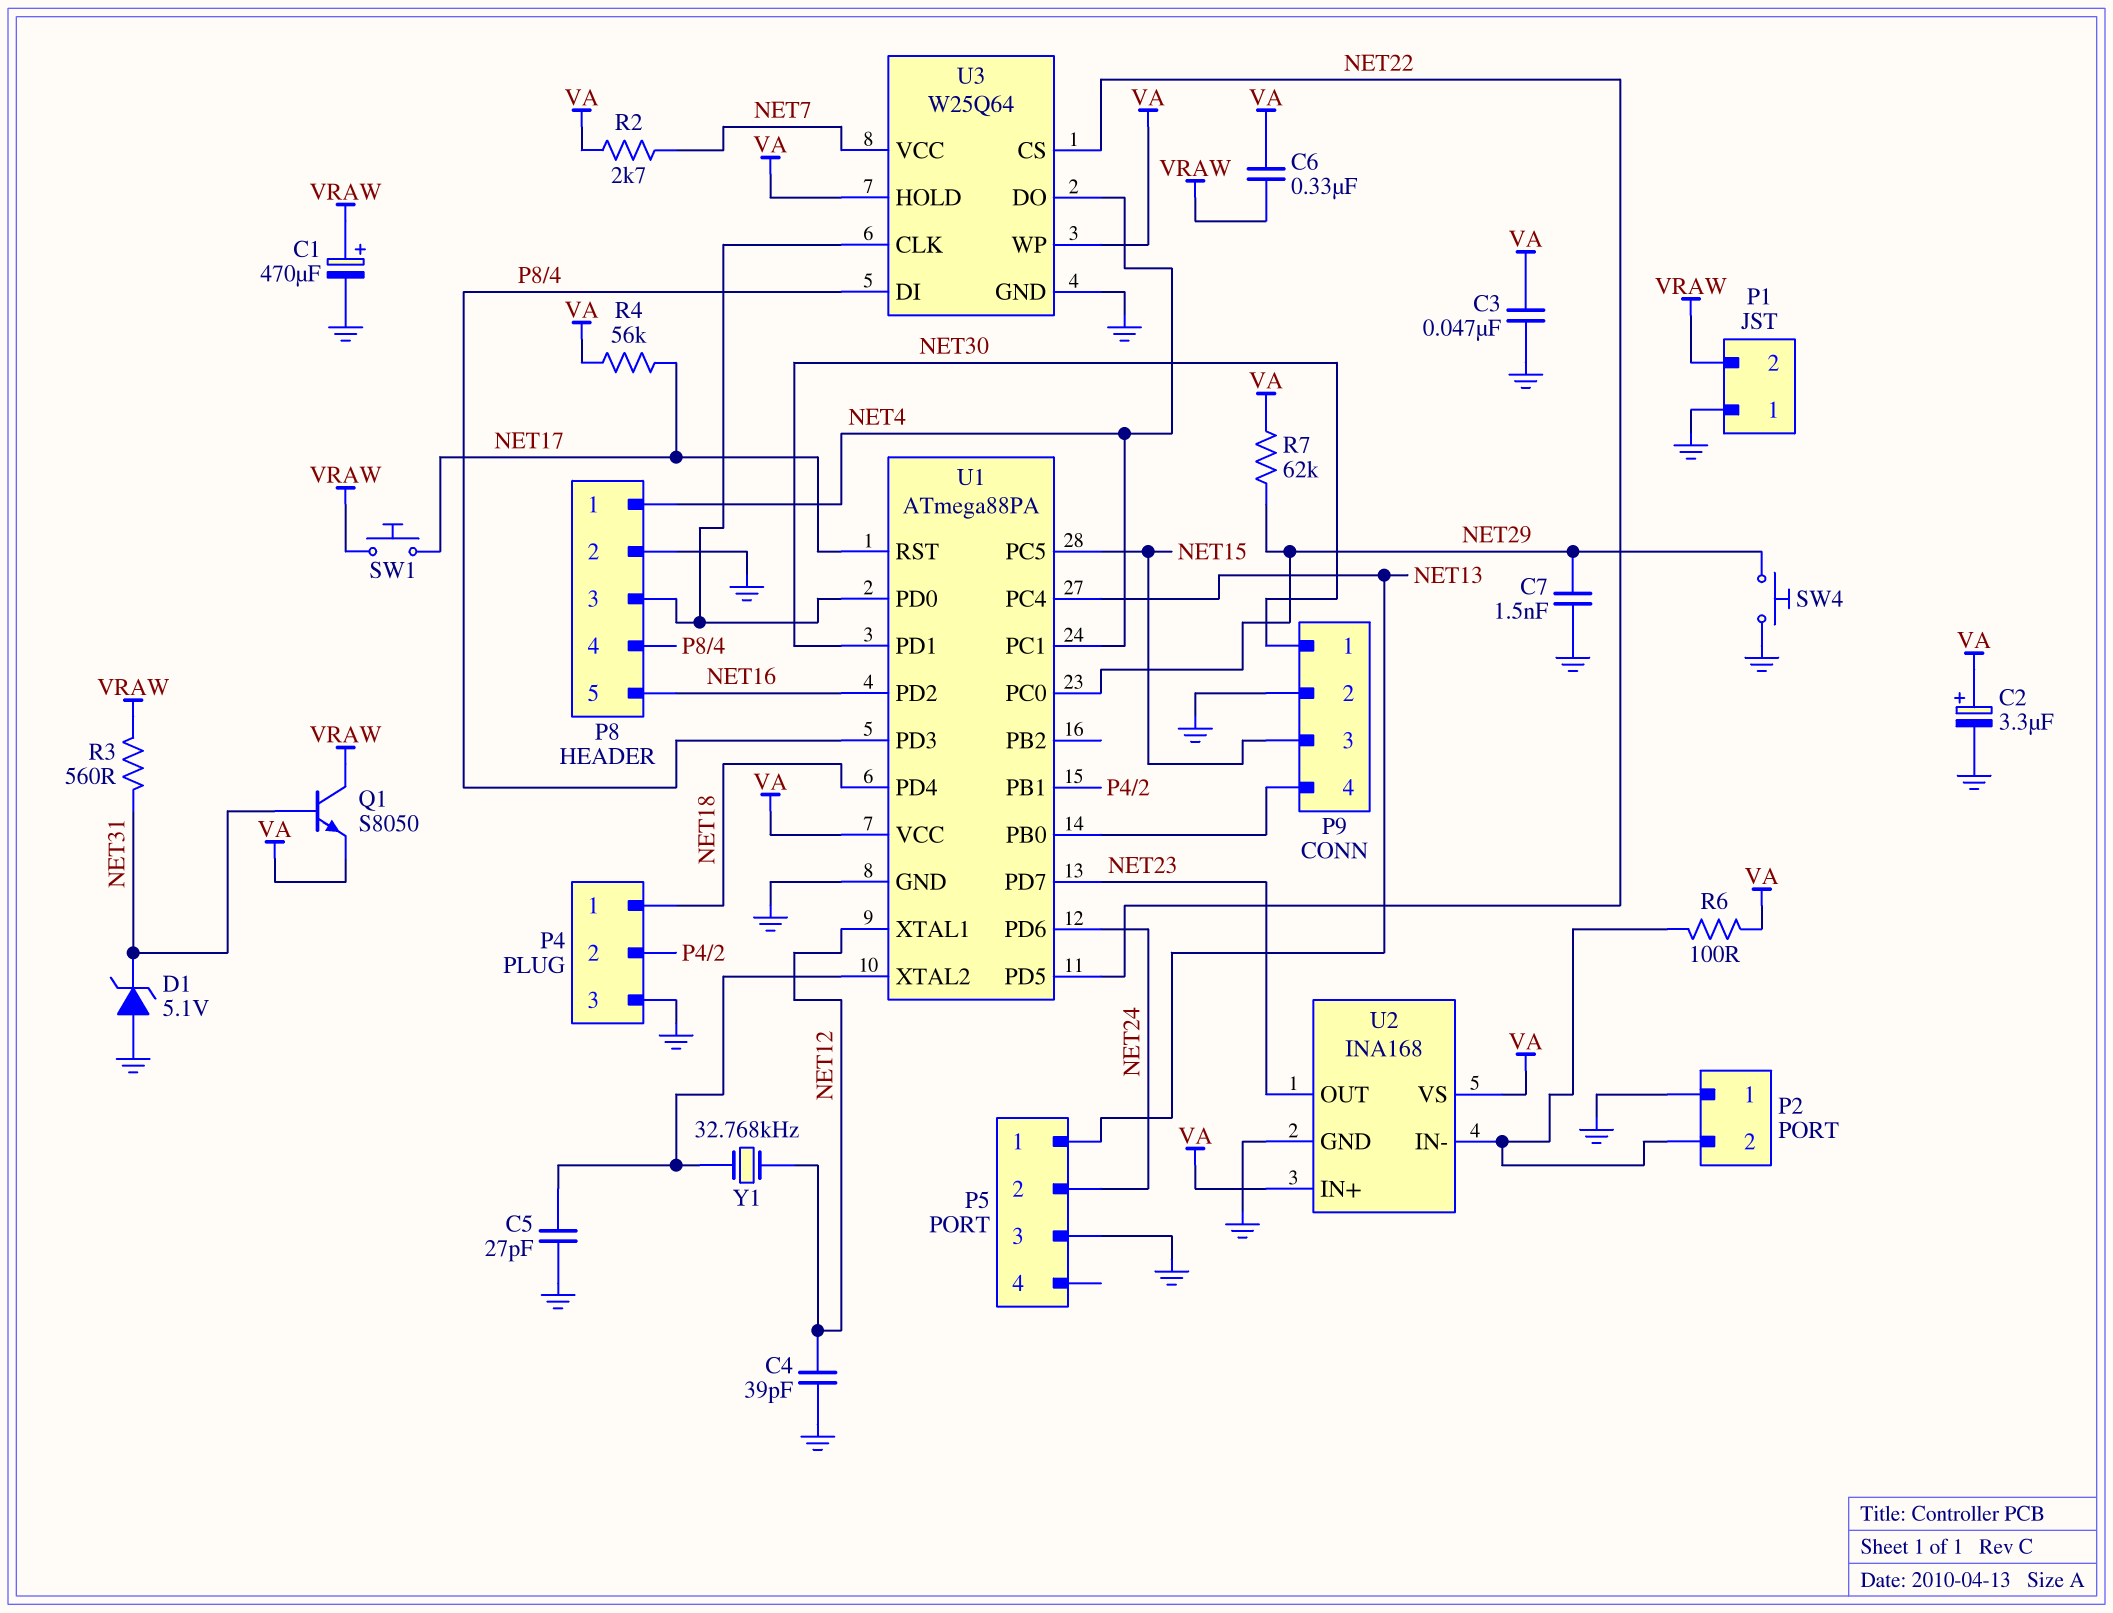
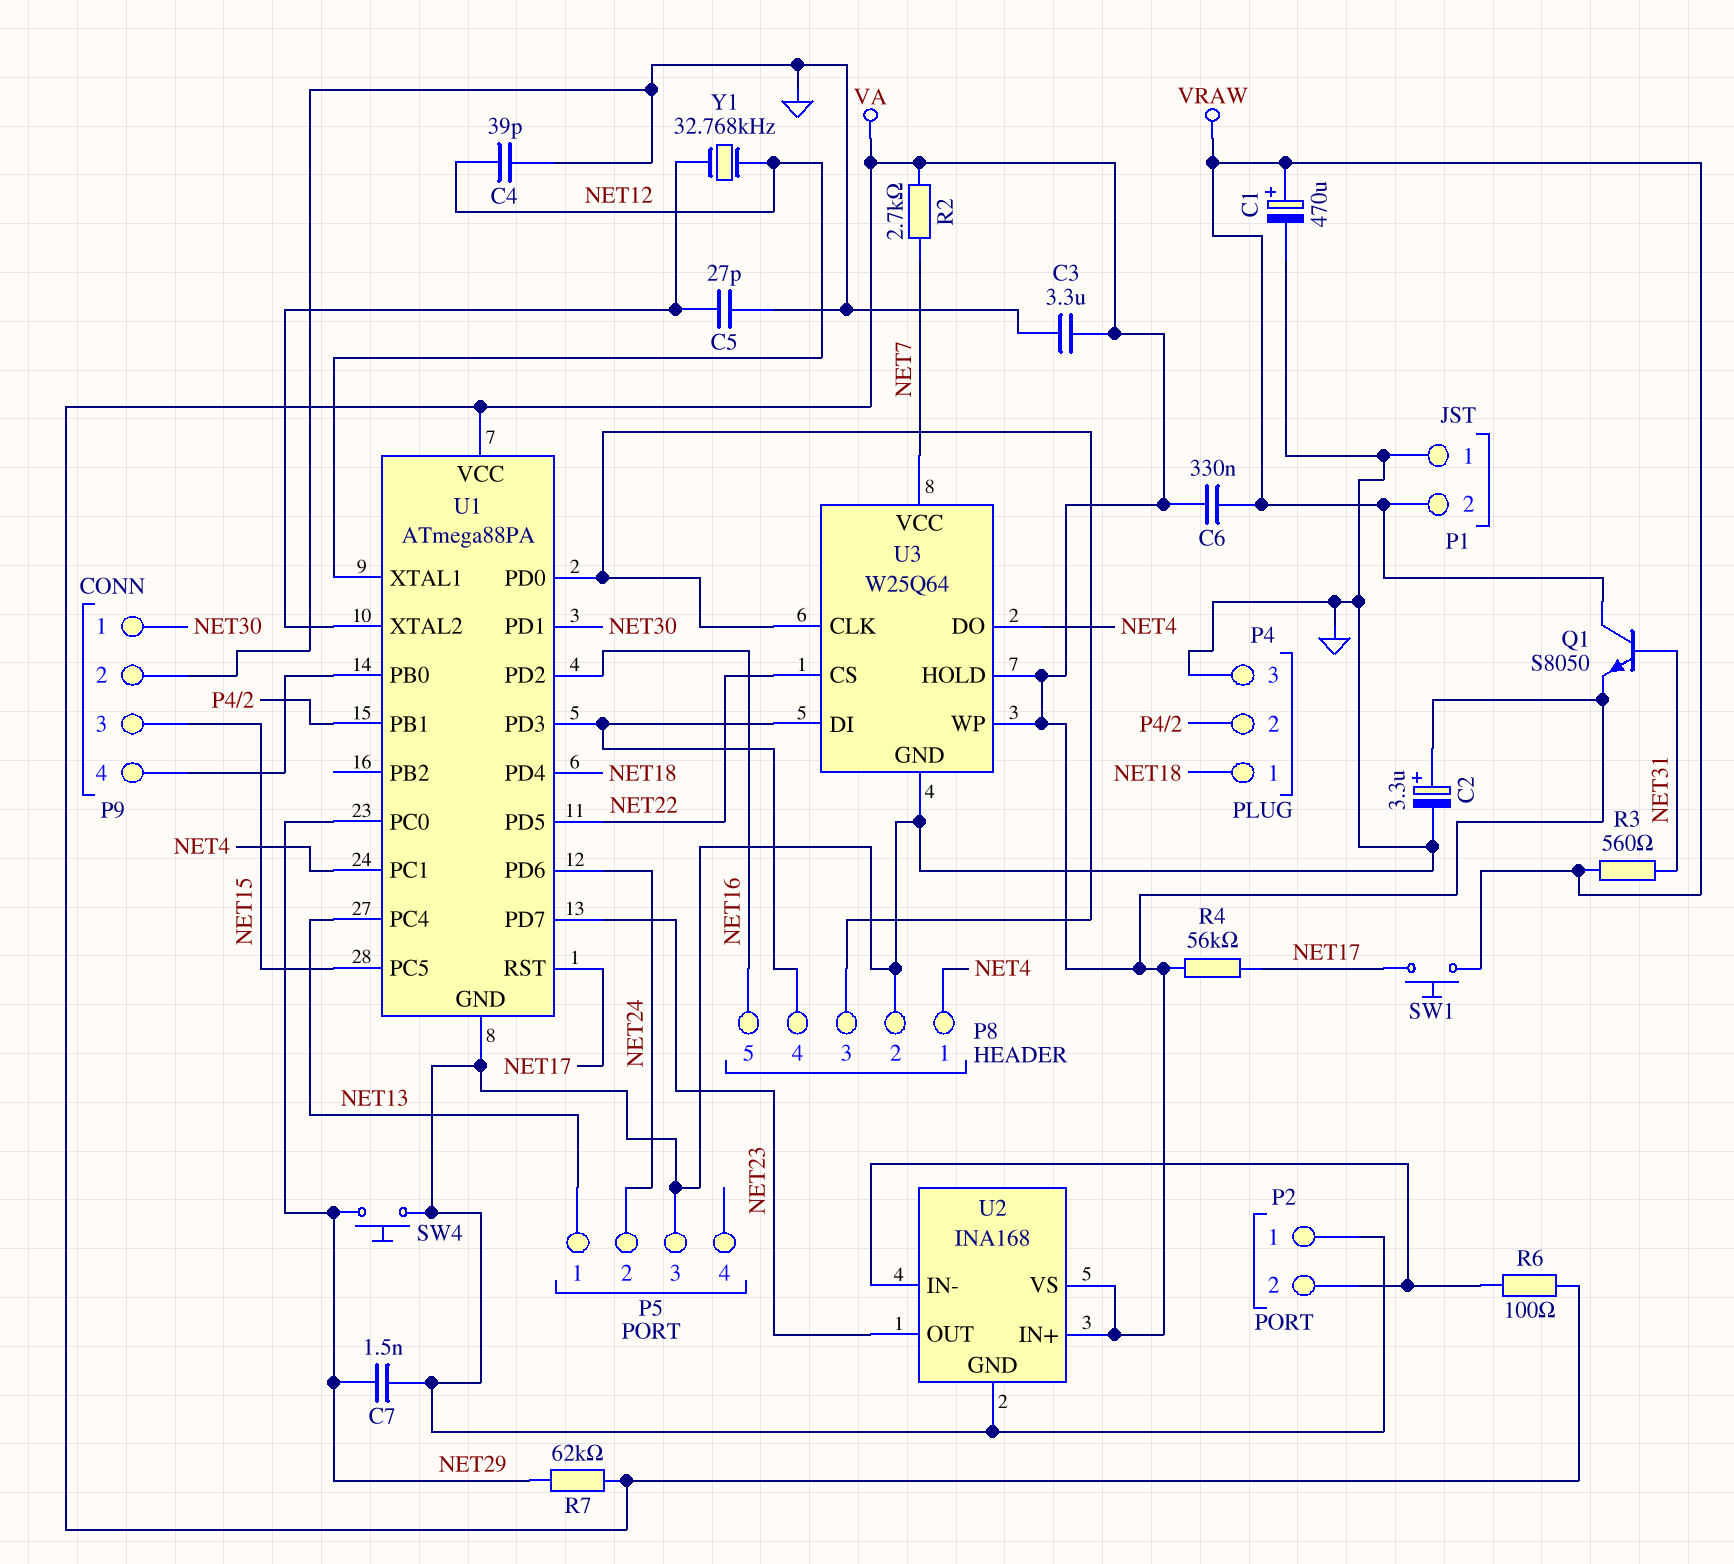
C3: 47nF (GND, VA) -> 3.3uF (GND, VA)
D1: zener 5.1V (A GND, K NET31) -> none

